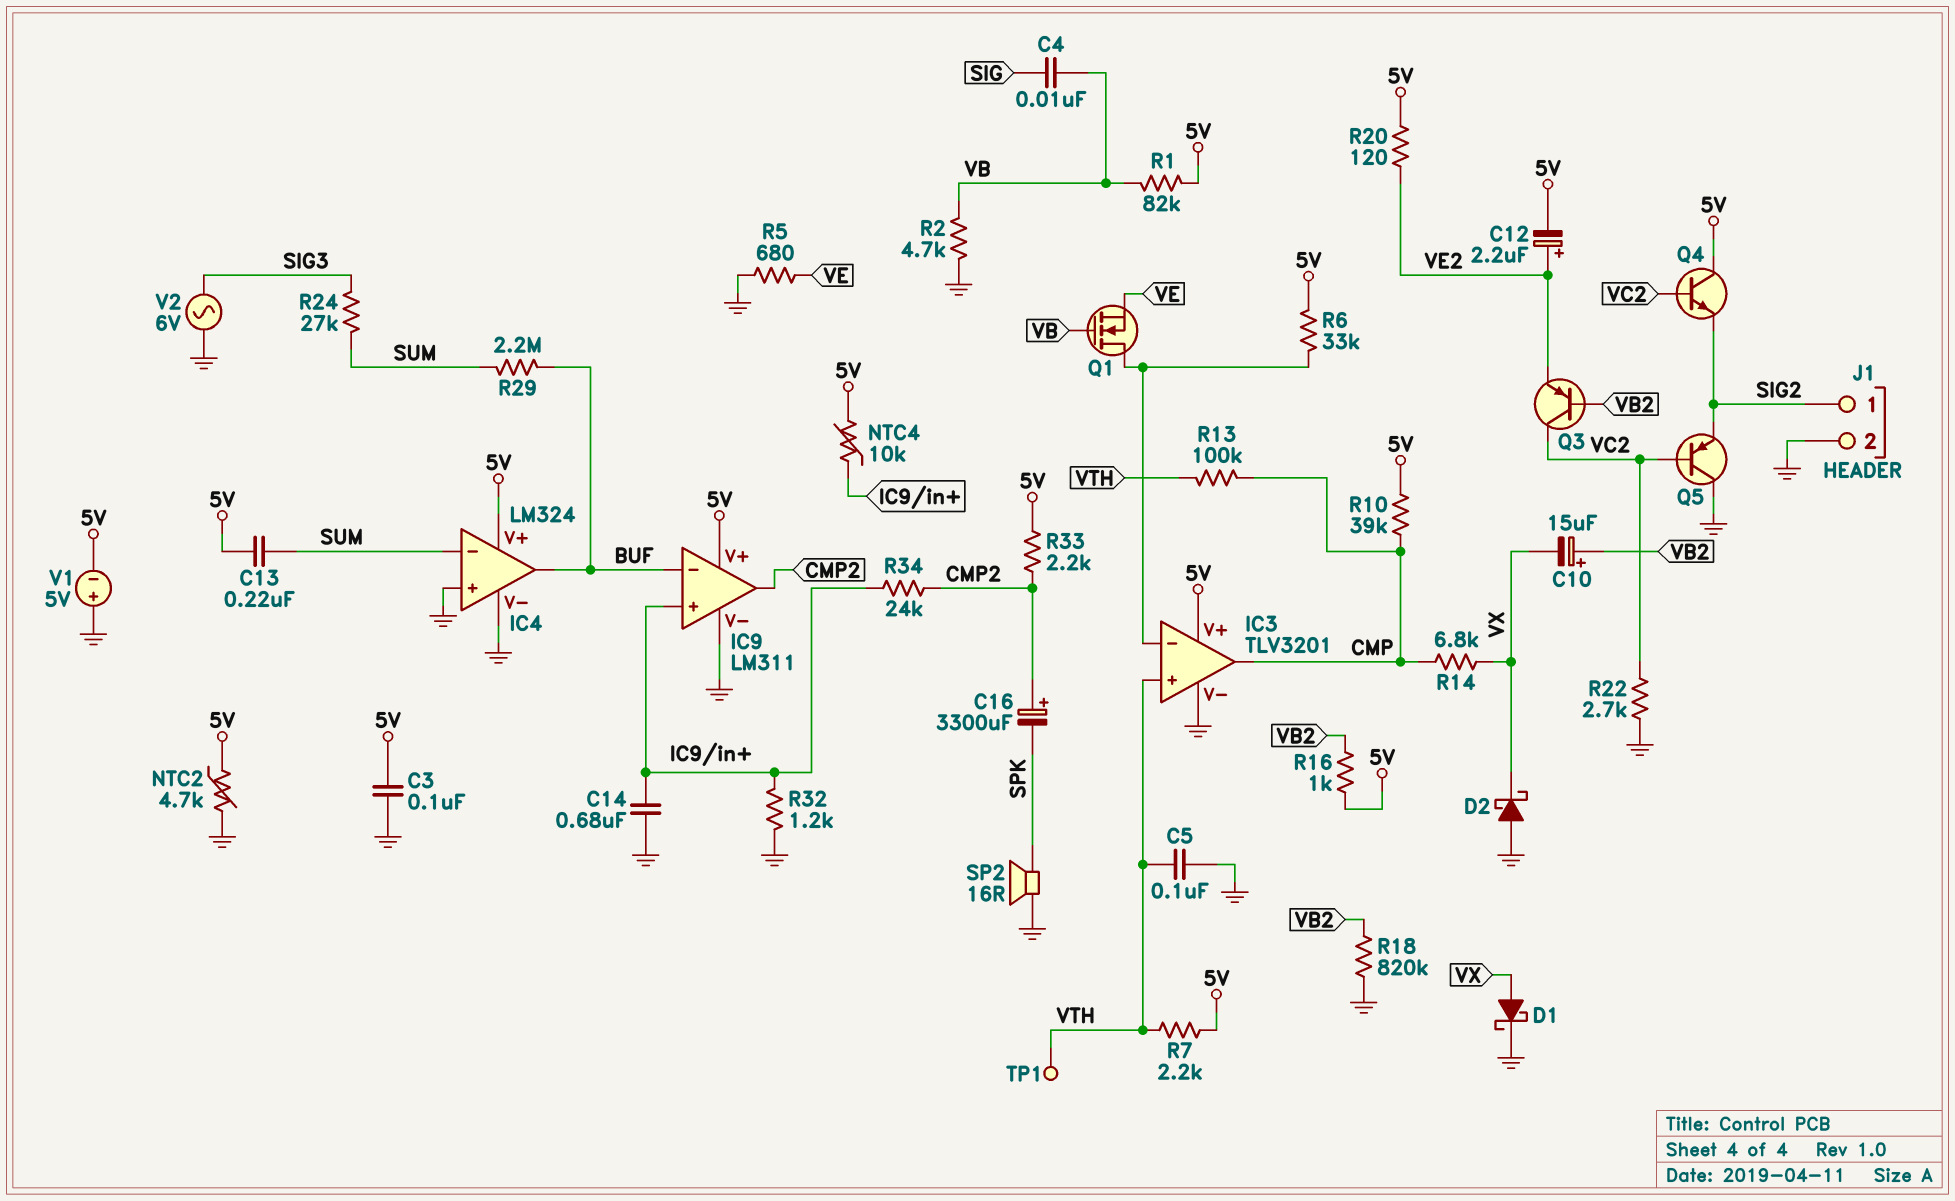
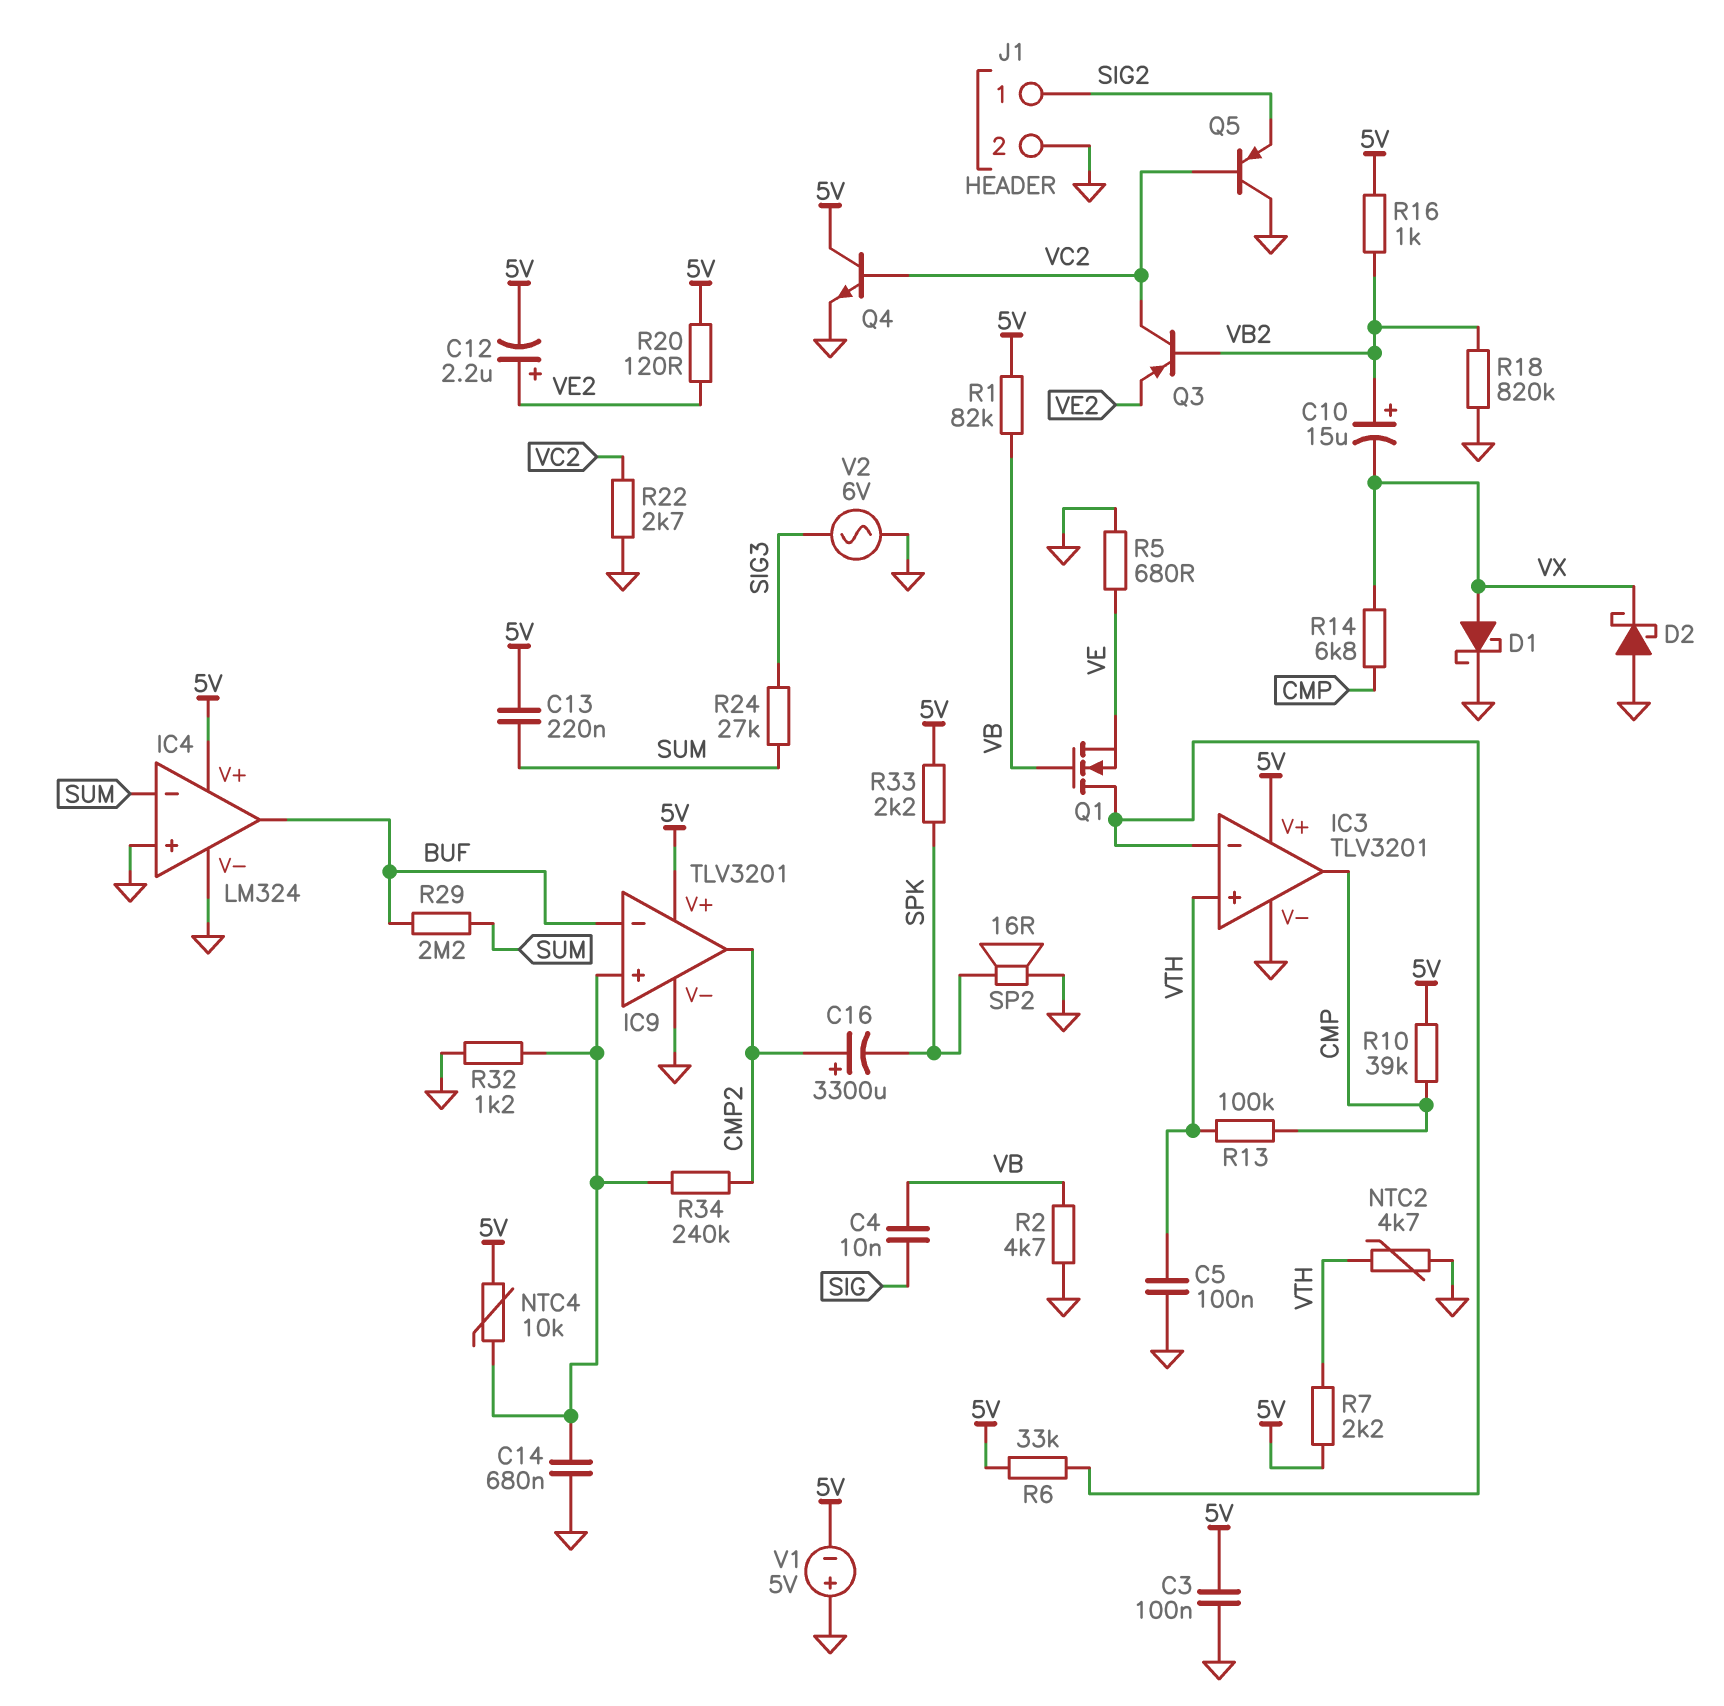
IC9: LM311 -> TLV3201
NTC2: 4.7k (5V, GND) -> 4.7k (GND, VTH)
Q4: NPN (B VC2, C 5V, E SIG2) -> NPN (B VC2, C 5V, E GND)
R33: 2.2k (5V, CMP2) -> 2.2k (5V, SPK)
R34: 24k (CMP2, IC9/in+) -> 240k (CMP2, IC9/in+)
TP1: test point (VTH) -> none

